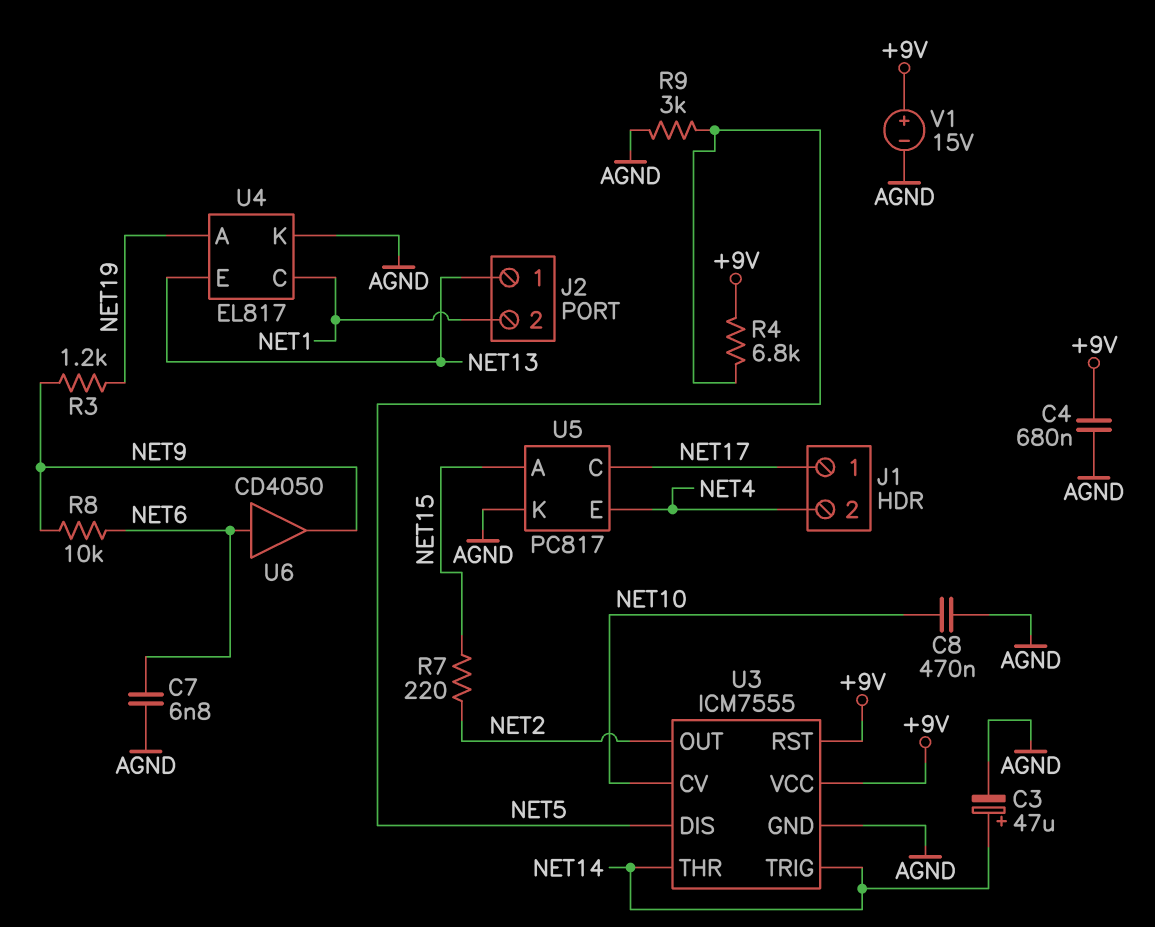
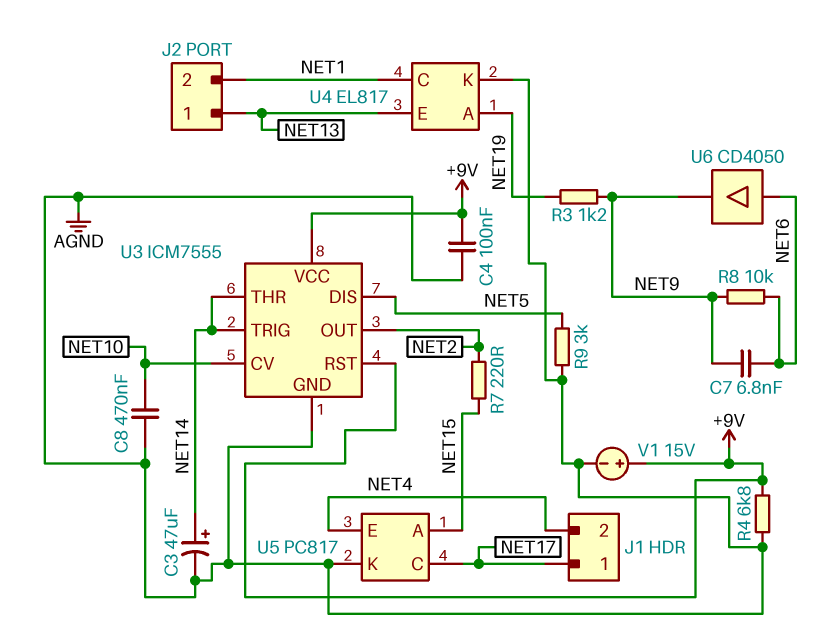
C4: 680nF (+9V, AGND) -> 100nF (+9V, AGND)
C7: 6.8nF (AGND, NET6) -> 6.8nF (NET6, NET9)
R4: 6.8k (+9V, NET5) -> 6.8k (+9V, AGND)

